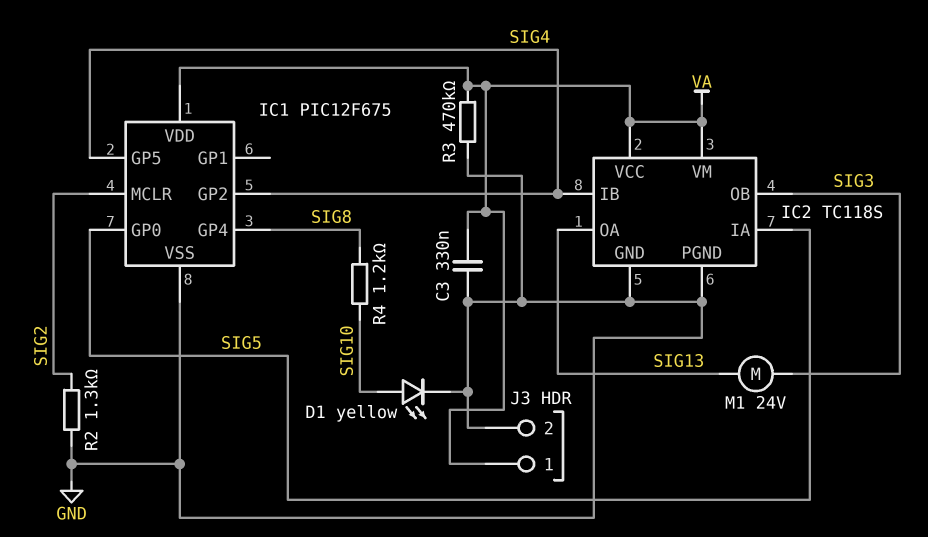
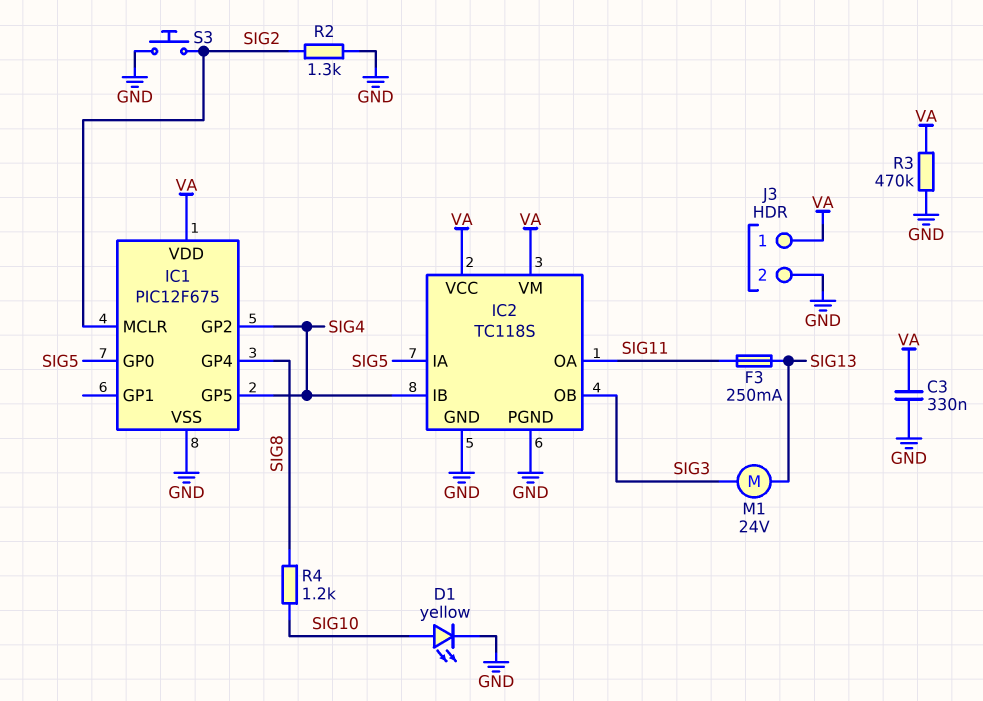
F3: none -> 250mA (SIG11, SIG13)
IC2 pin OA: SIG13 -> SIG11
S3: none -> button (GND, SIG2)

